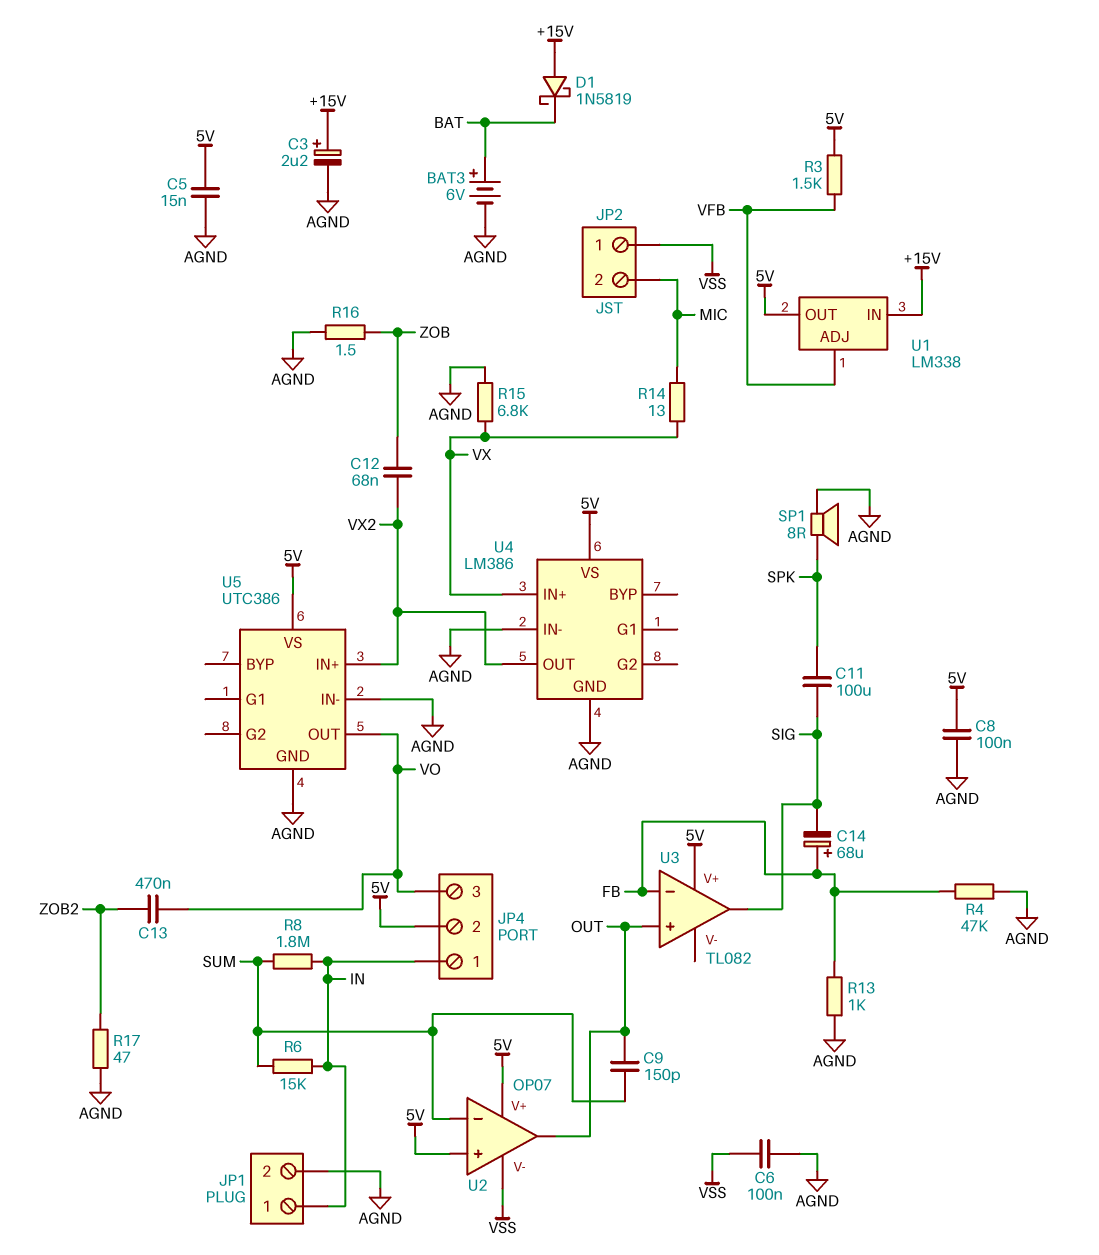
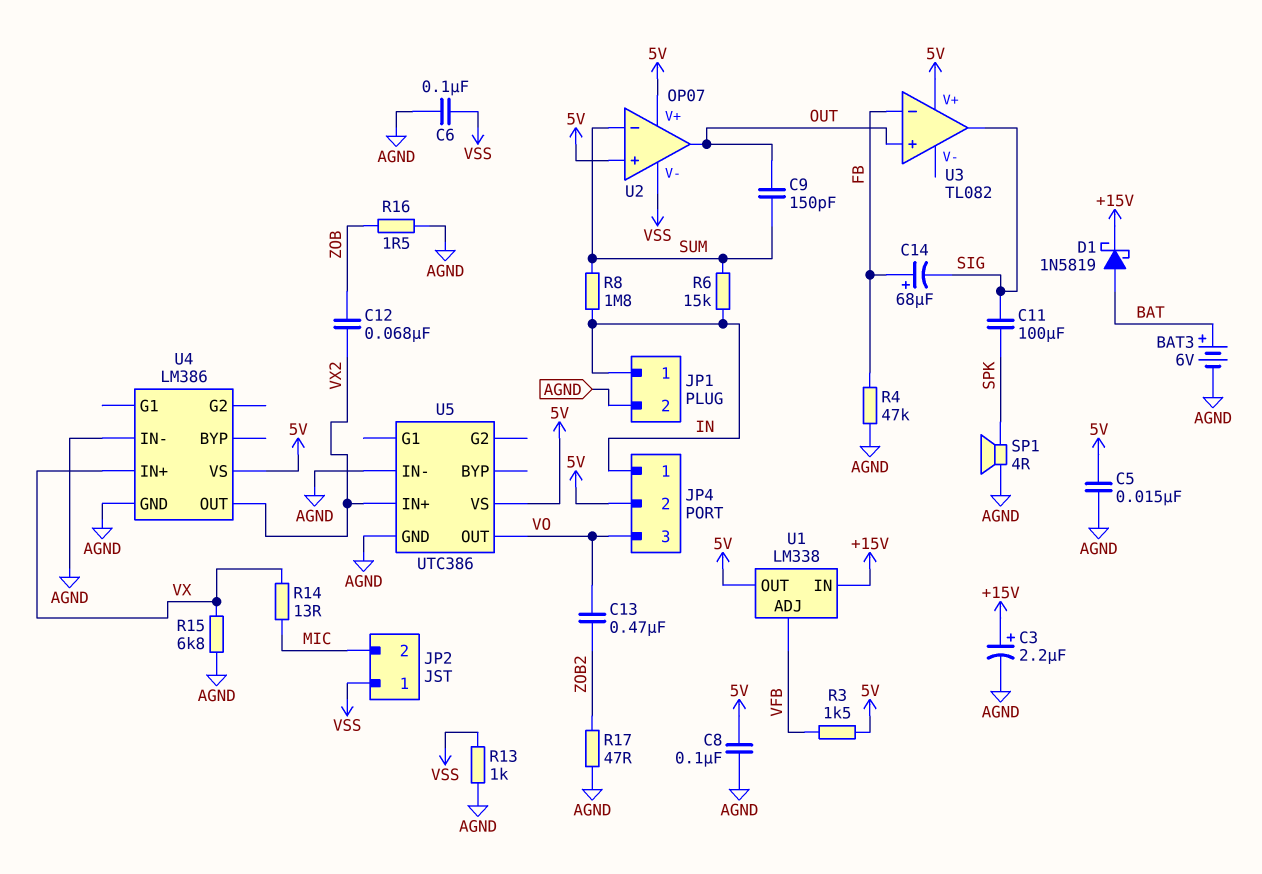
D1: schottky 1N5819 (A +15V, K BAT) -> schottky 1N5819 (A BAT, K +15V)
R13: 1k (AGND, FB) -> 1k (AGND, VSS)
SP1: speaker 8R (AGND, SPK) -> speaker 4R (AGND, SPK)

